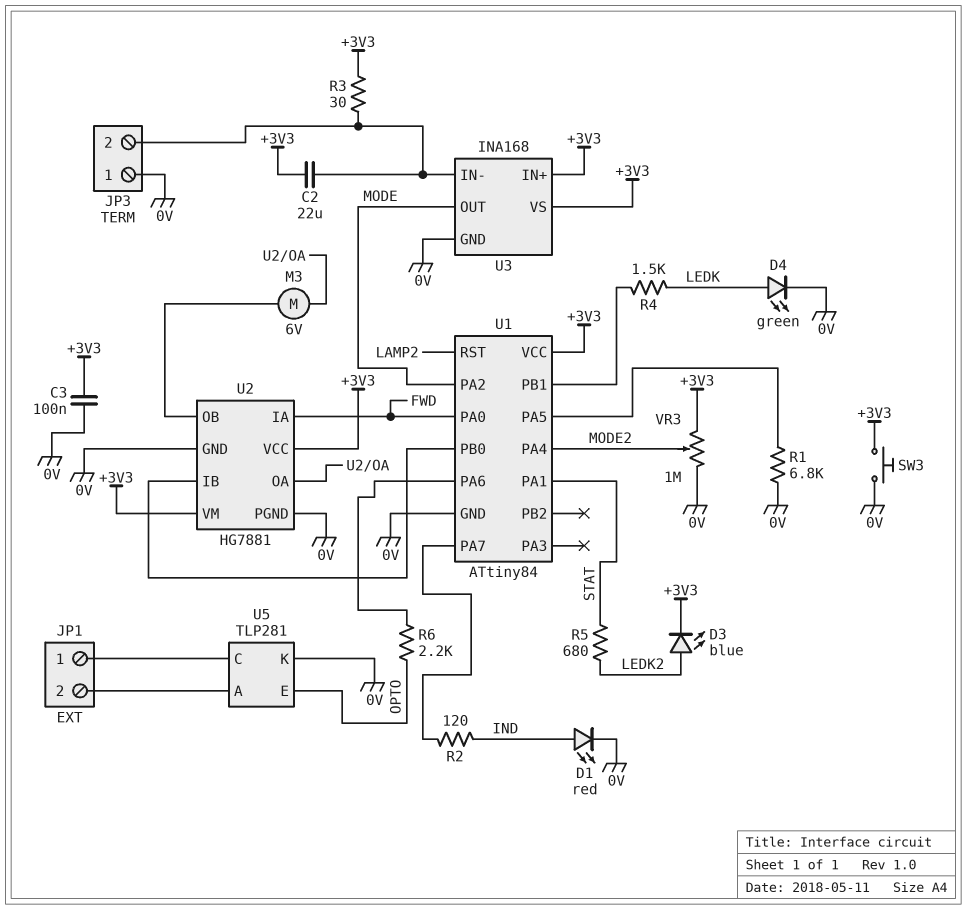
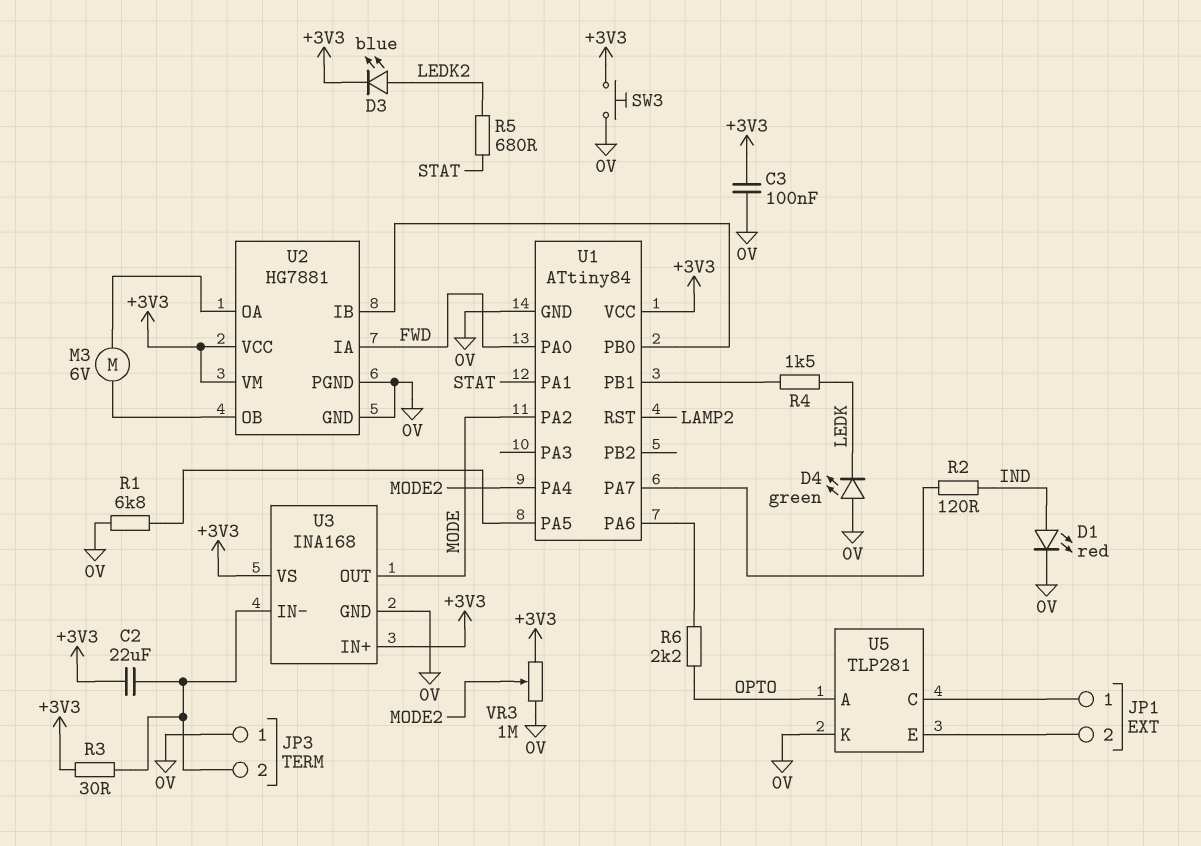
D4: LED green (A LEDK, K 0V) -> LED green (A 0V, K LEDK)
U5 pin A: JP1/2 -> OPTO
U5 pin E: OPTO -> JP1/2

